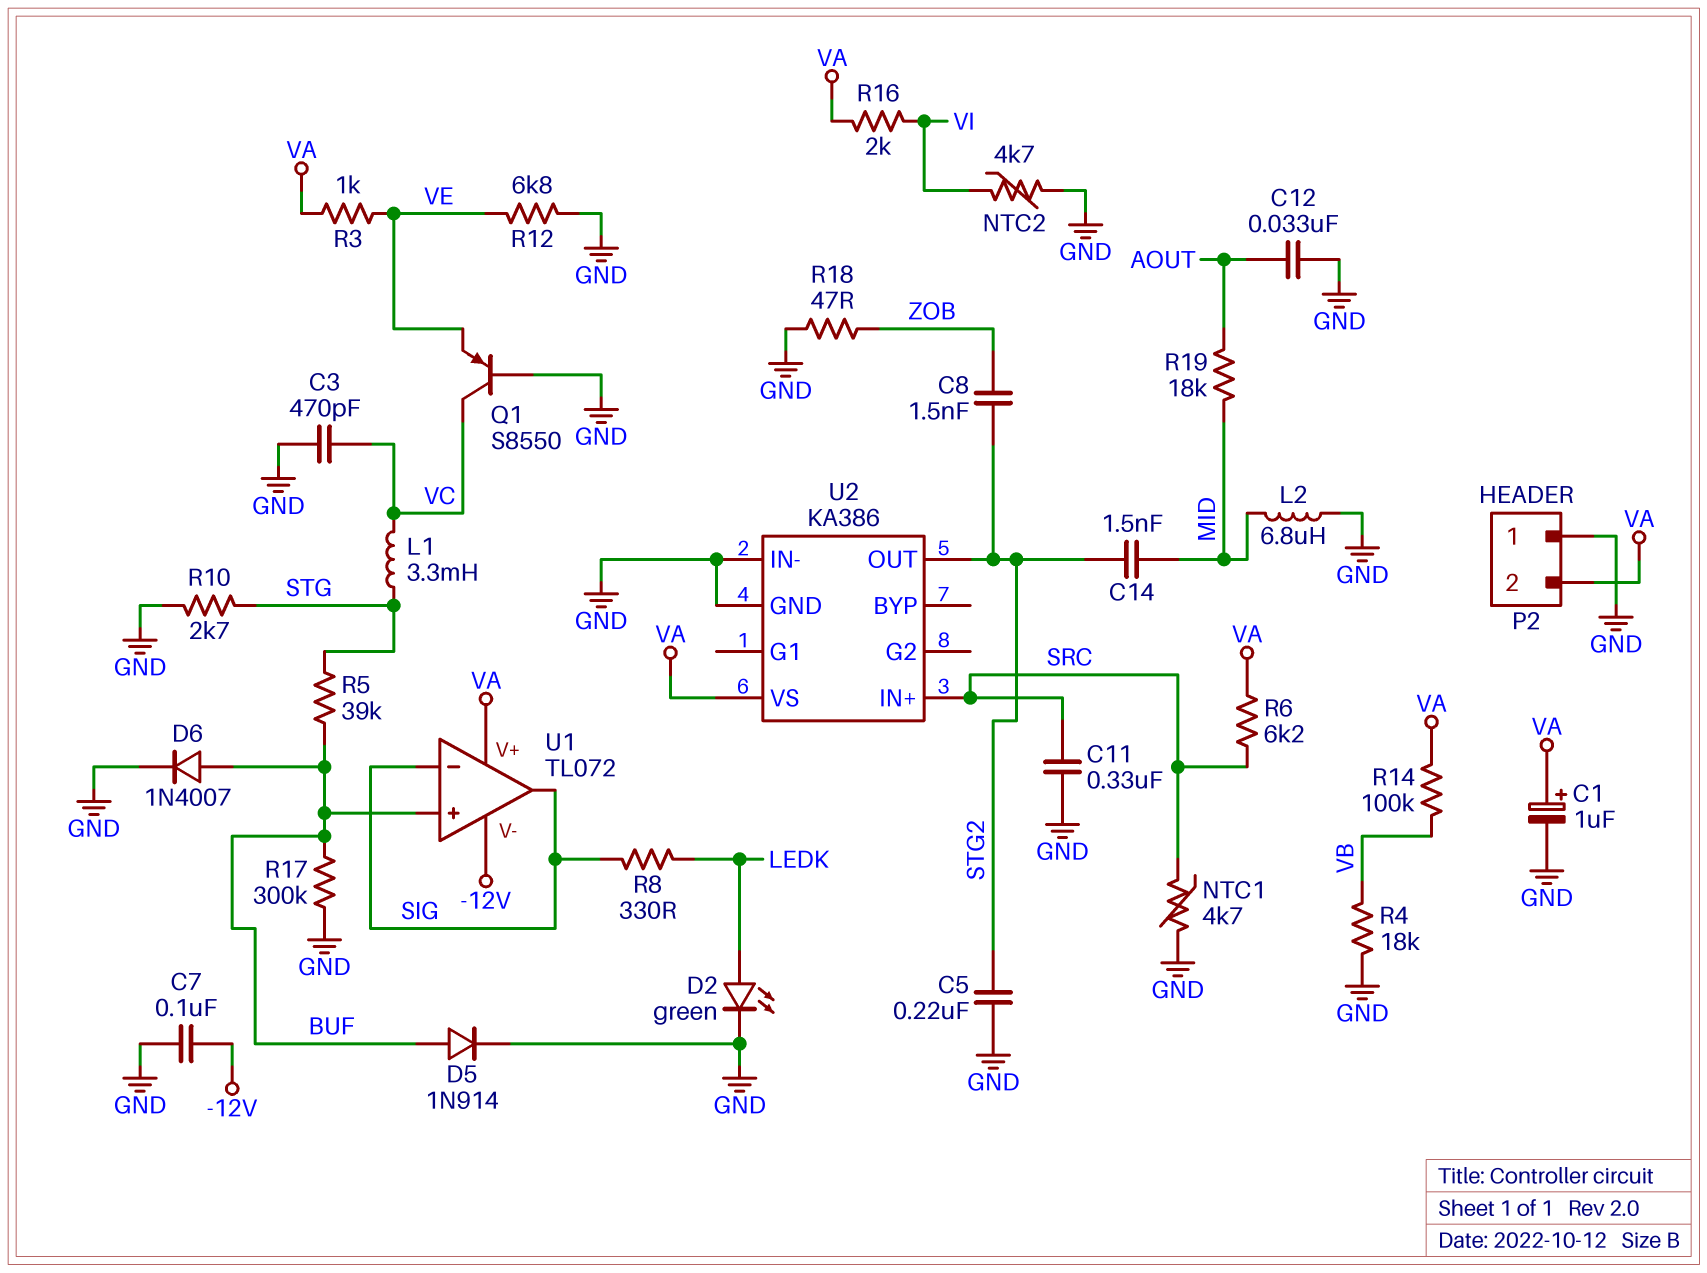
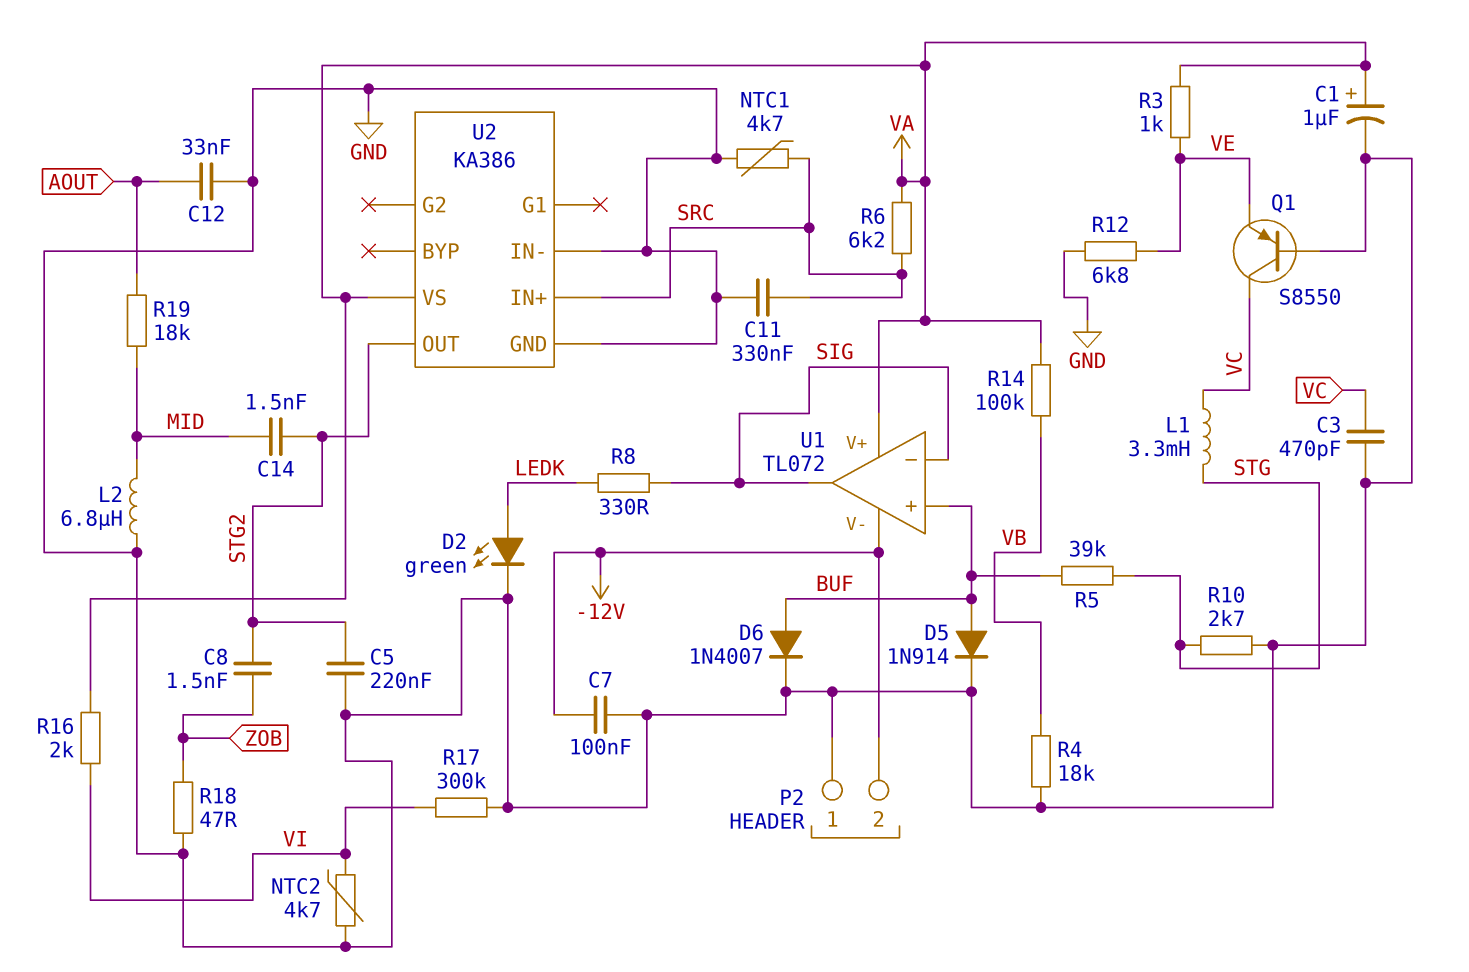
P2 pin 2: VA -> -12V
R17: 300k (BUF, GND) -> 300k (GND, VI)

